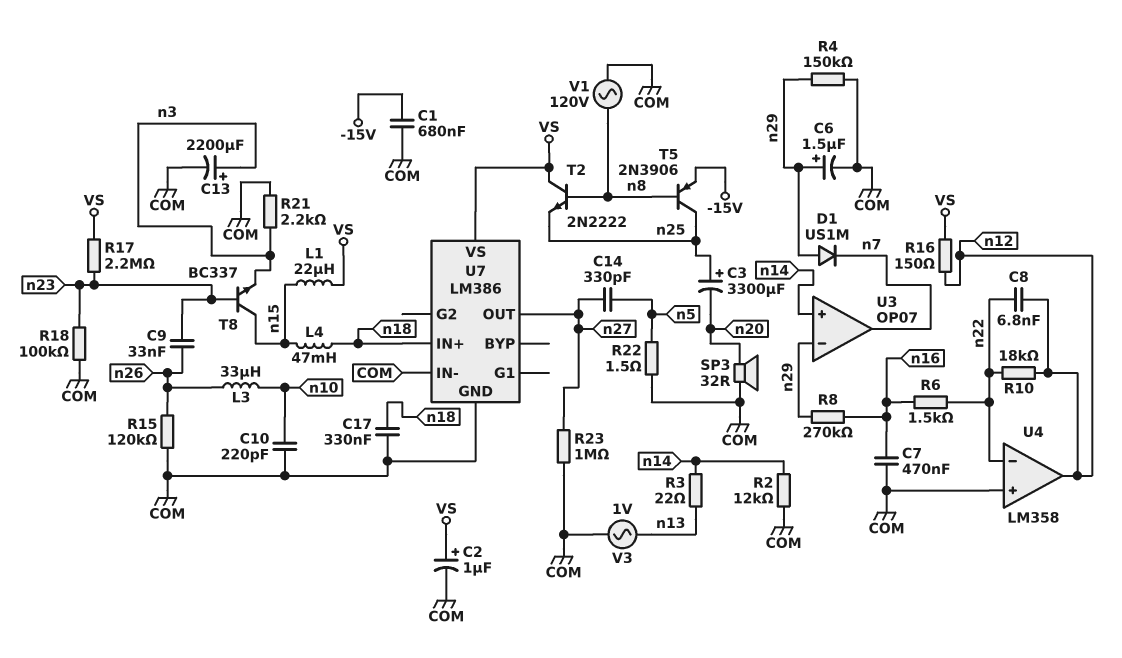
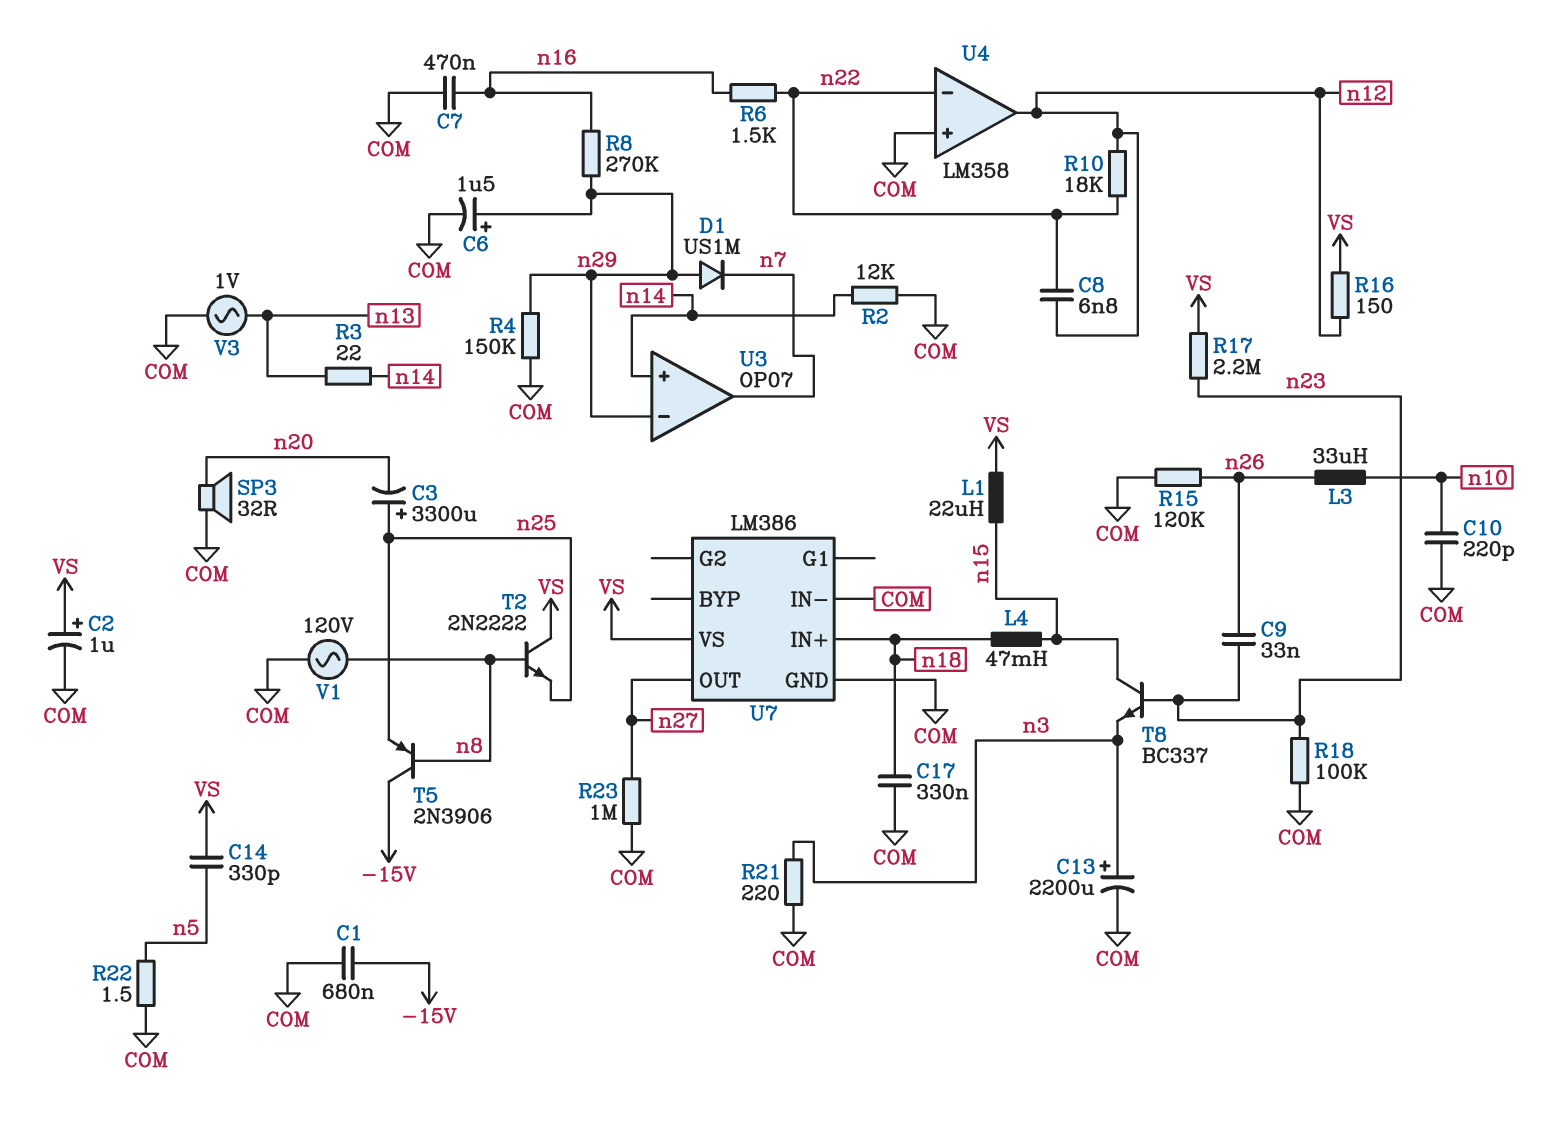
C14: 330pF (n5, n27) -> 330pF (VS, n5)
R21: 2.2k (COM, n3) -> 220 (COM, n3)
T5: PNP 2N3906 (B n8, C n25, E -15V) -> PNP 2N3906 (B n8, C -15V, E n25)

